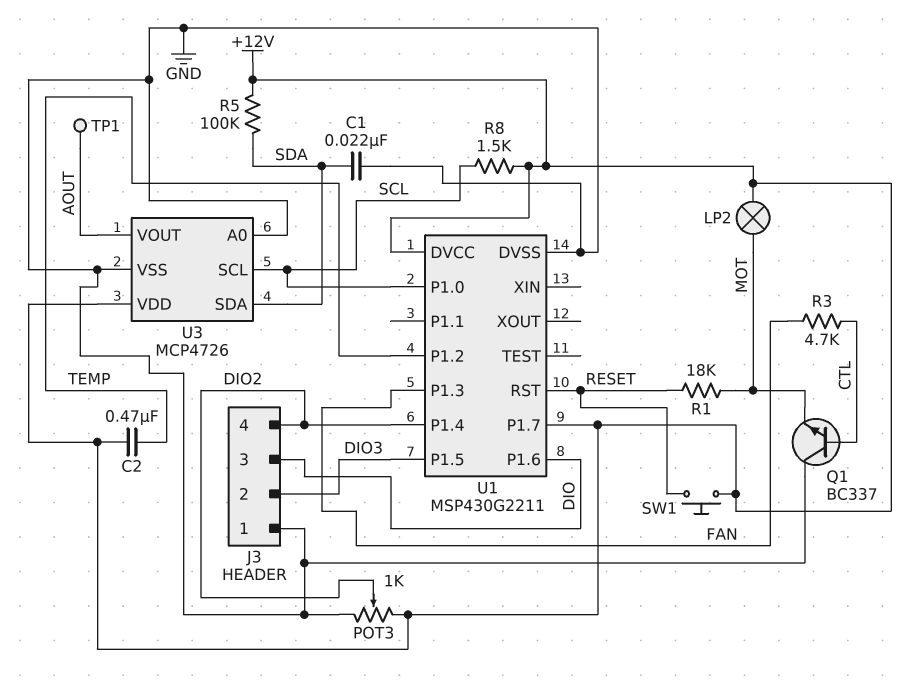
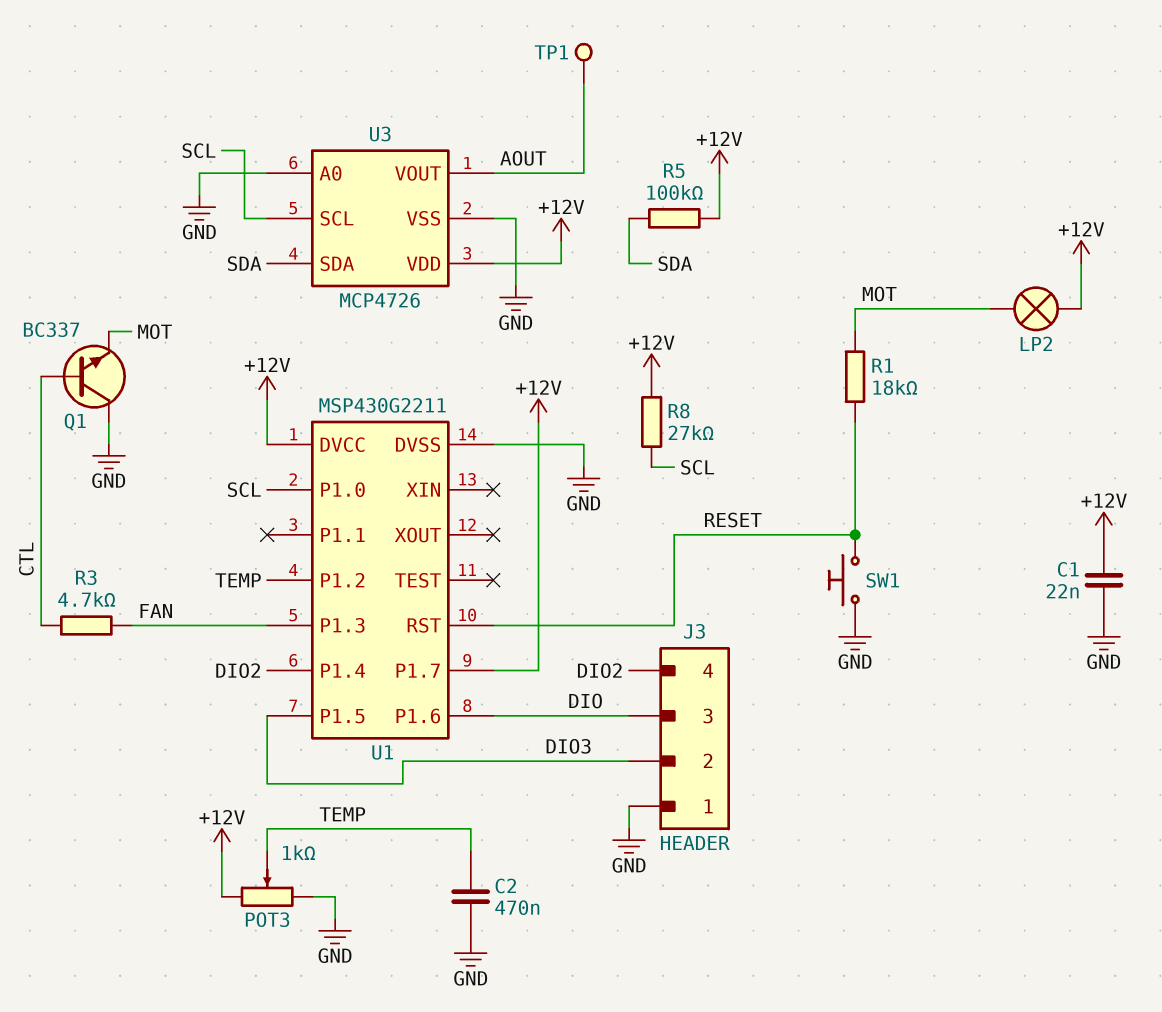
C1: 22nF (GND, SDA) -> 22nF (+12V, GND)
C2: 470nF (+12V, TEMP) -> 470nF (GND, TEMP)
POT3: 1k (+12V, GND, wiper DIO2) -> 1k (+12V, GND, wiper TEMP)
R8: 1.5k (+12V, SCL) -> 27k (+12V, SCL)
SW1: button (+12V, RESET) -> button (GND, RESET)

